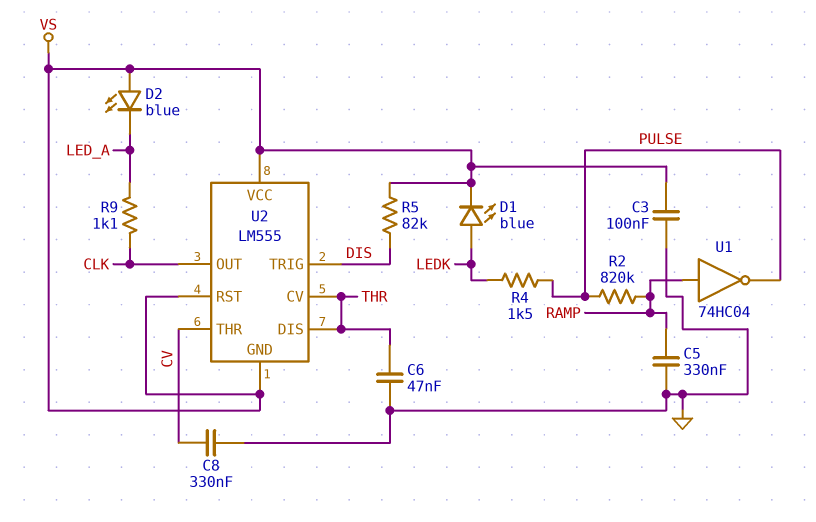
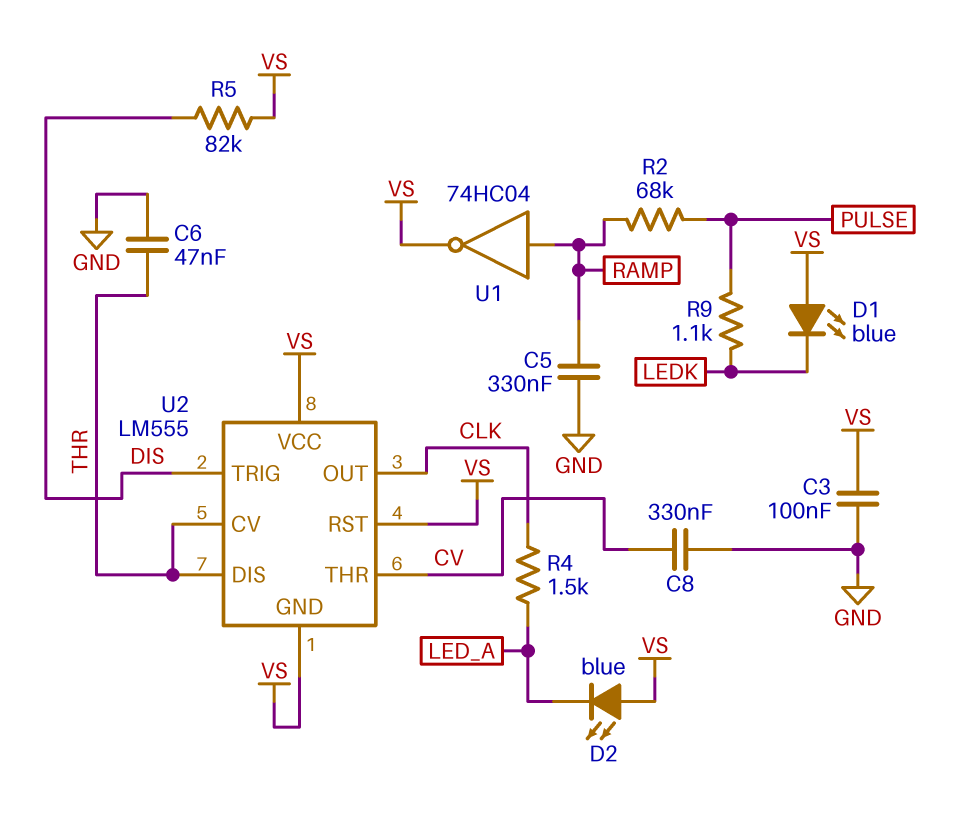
D1: LED blue (A LEDK, K VS) -> LED blue (A VS, K LEDK)
R2: 820k (PULSE, RAMP) -> 68k (PULSE, RAMP)
R4: 1.5k (LEDK, PULSE) -> 1.5k (CLK, LED_A)
R9: 1.1k (CLK, LED_A) -> 1.1k (LEDK, PULSE)
U1: NOT 74HC04 (in RAMP, out PULSE) -> NOT 74HC04 (in RAMP, out VS)

